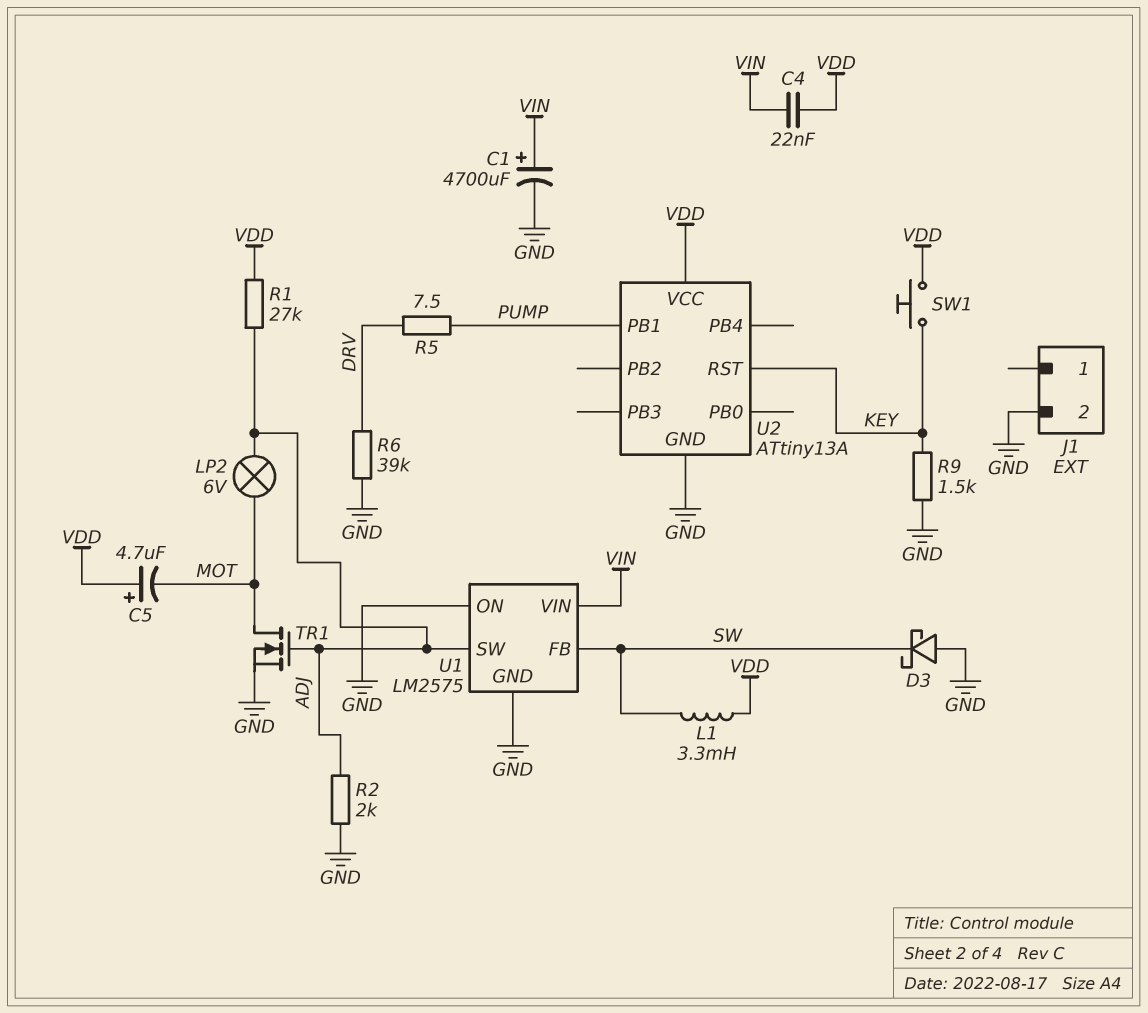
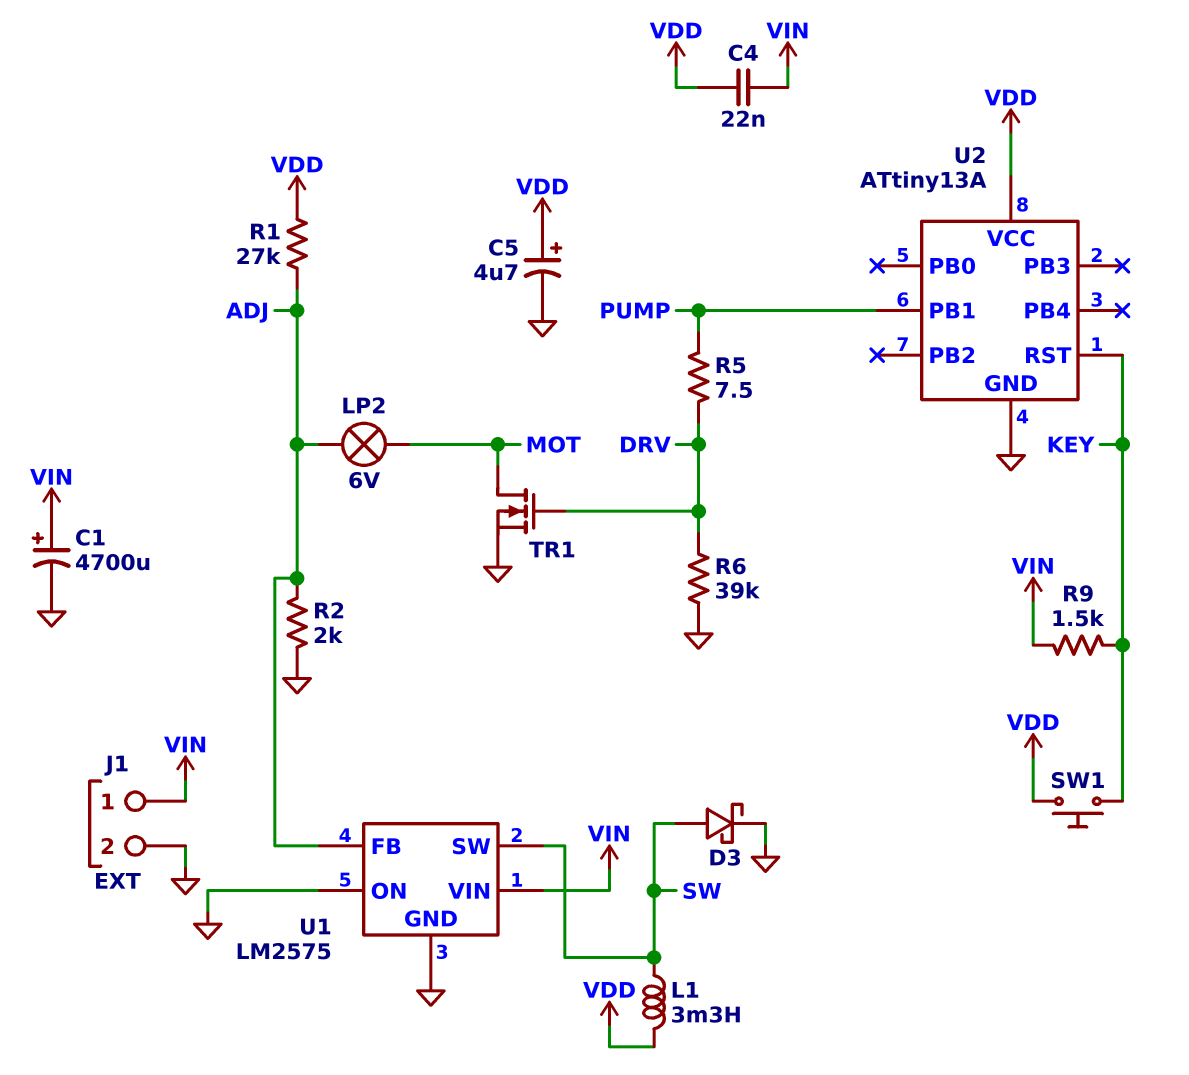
C5: 4.7uF (plus VDD, minus MOT) -> 4.7uF (plus VDD, minus GND)
D3: schottky (A GND, K SW) -> schottky (A SW, K GND)
J1 pin 1: none -> VIN
R9: 1.5k (GND, KEY) -> 1.5k (KEY, VIN)
TR1: NMOS (G ADJ, D MOT, S GND) -> NMOS (G DRV, D MOT, S GND)
U1 pin FB: SW -> ADJ
U1 pin SW: ADJ -> SW

